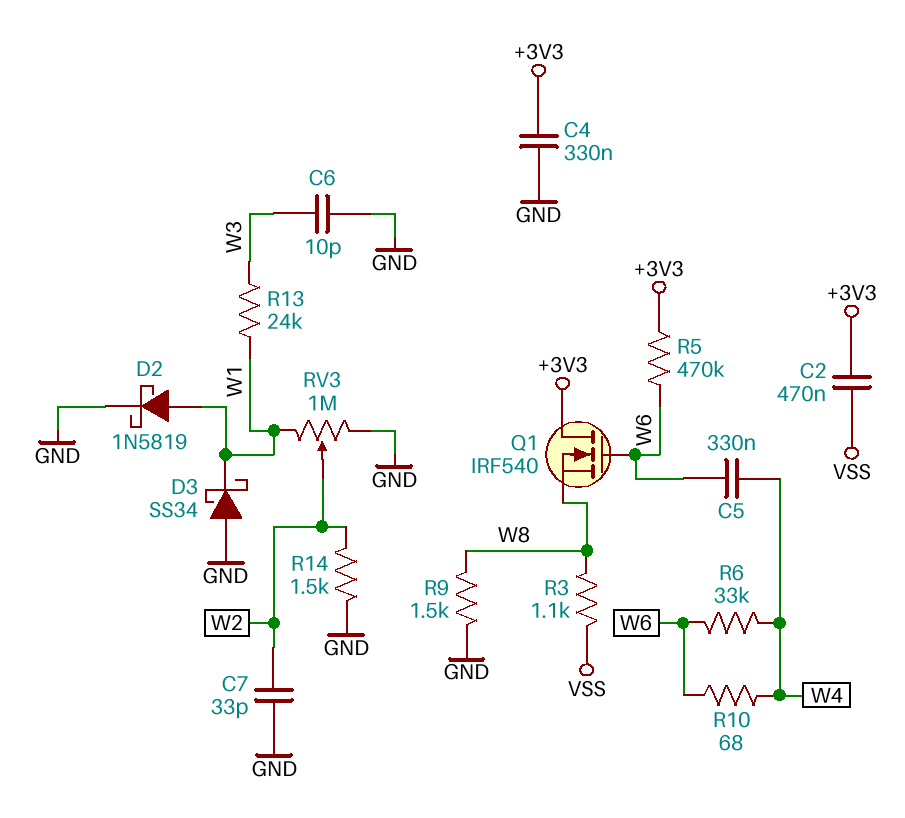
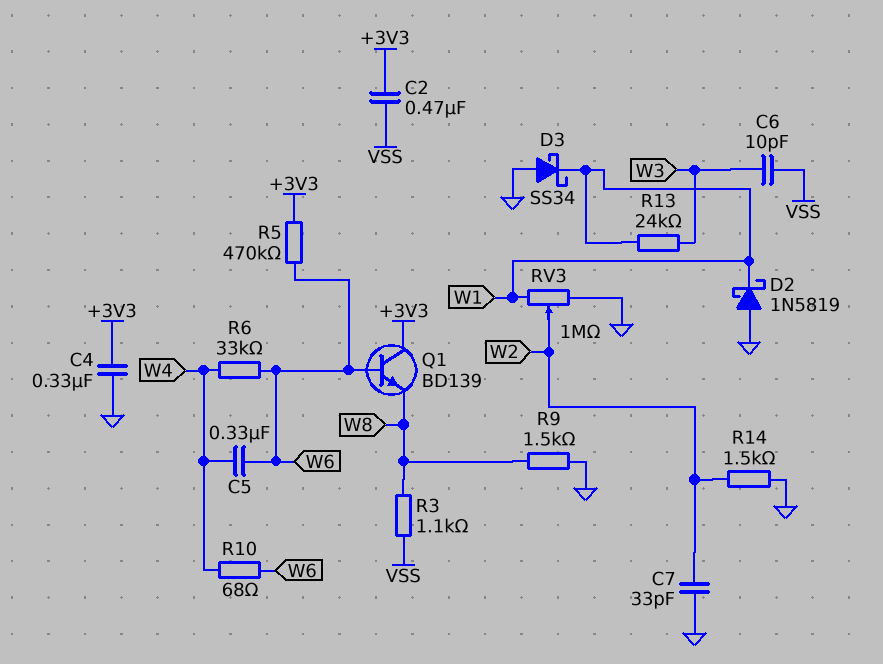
C6: 10pF (GND, W3) -> 10pF (VSS, W3)
D2: schottky 1N5819 (A W1, K GND) -> schottky 1N5819 (A GND, K W1)
Q1: NMOS IRF540 (G W6, D +3V3, S W8) -> NPN BD139 (B W6, C +3V3, E W8)

